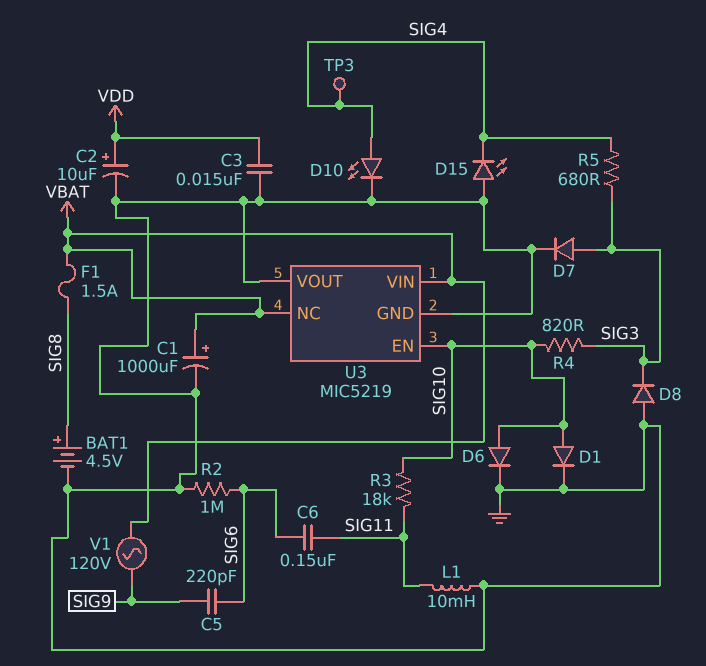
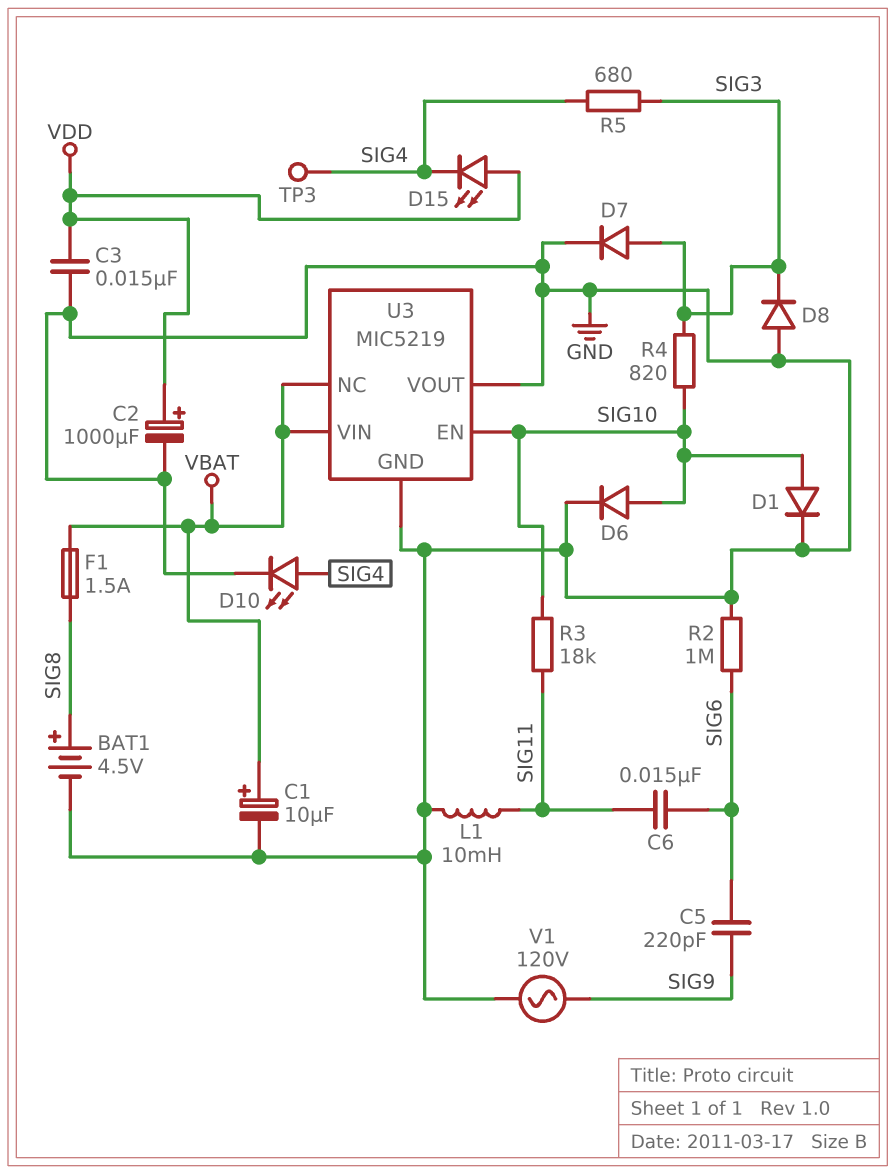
C1: 1000uF (plus VBAT, minus GND) -> 10uF (plus VBAT, minus GND)
C2: 10uF (plus VDD, minus GND) -> 1000uF (plus VDD, minus GND)
C6: 150nF (SIG6, SIG11) -> 15nF (SIG6, SIG11)
D15: LED (A GND, K SIG4) -> LED (A VDD, K SIG4)
V1: AC 120V (SIG9, VBAT) -> AC 120V (GND, SIG9)

